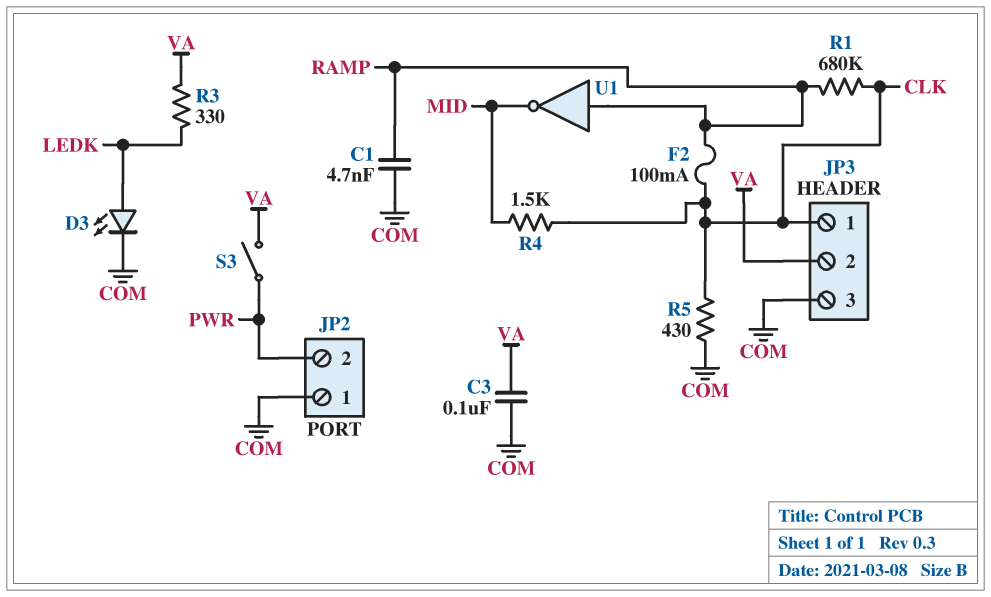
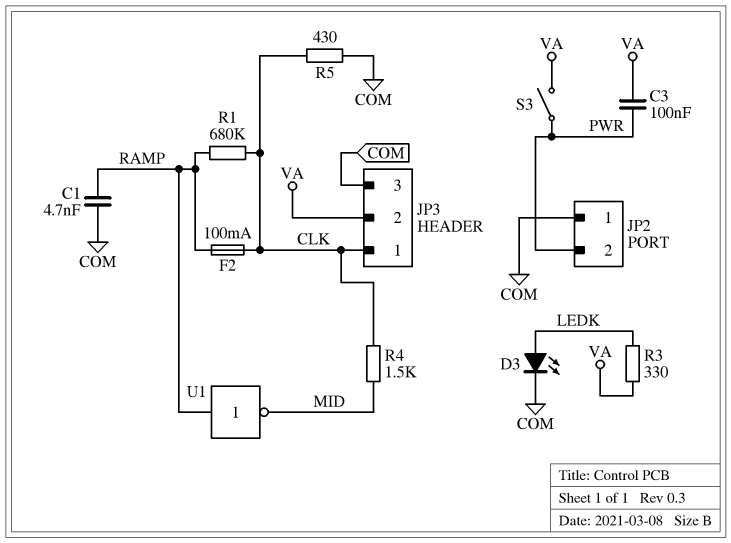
C3: 100nF (COM, VA) -> 100nF (PWR, VA)

